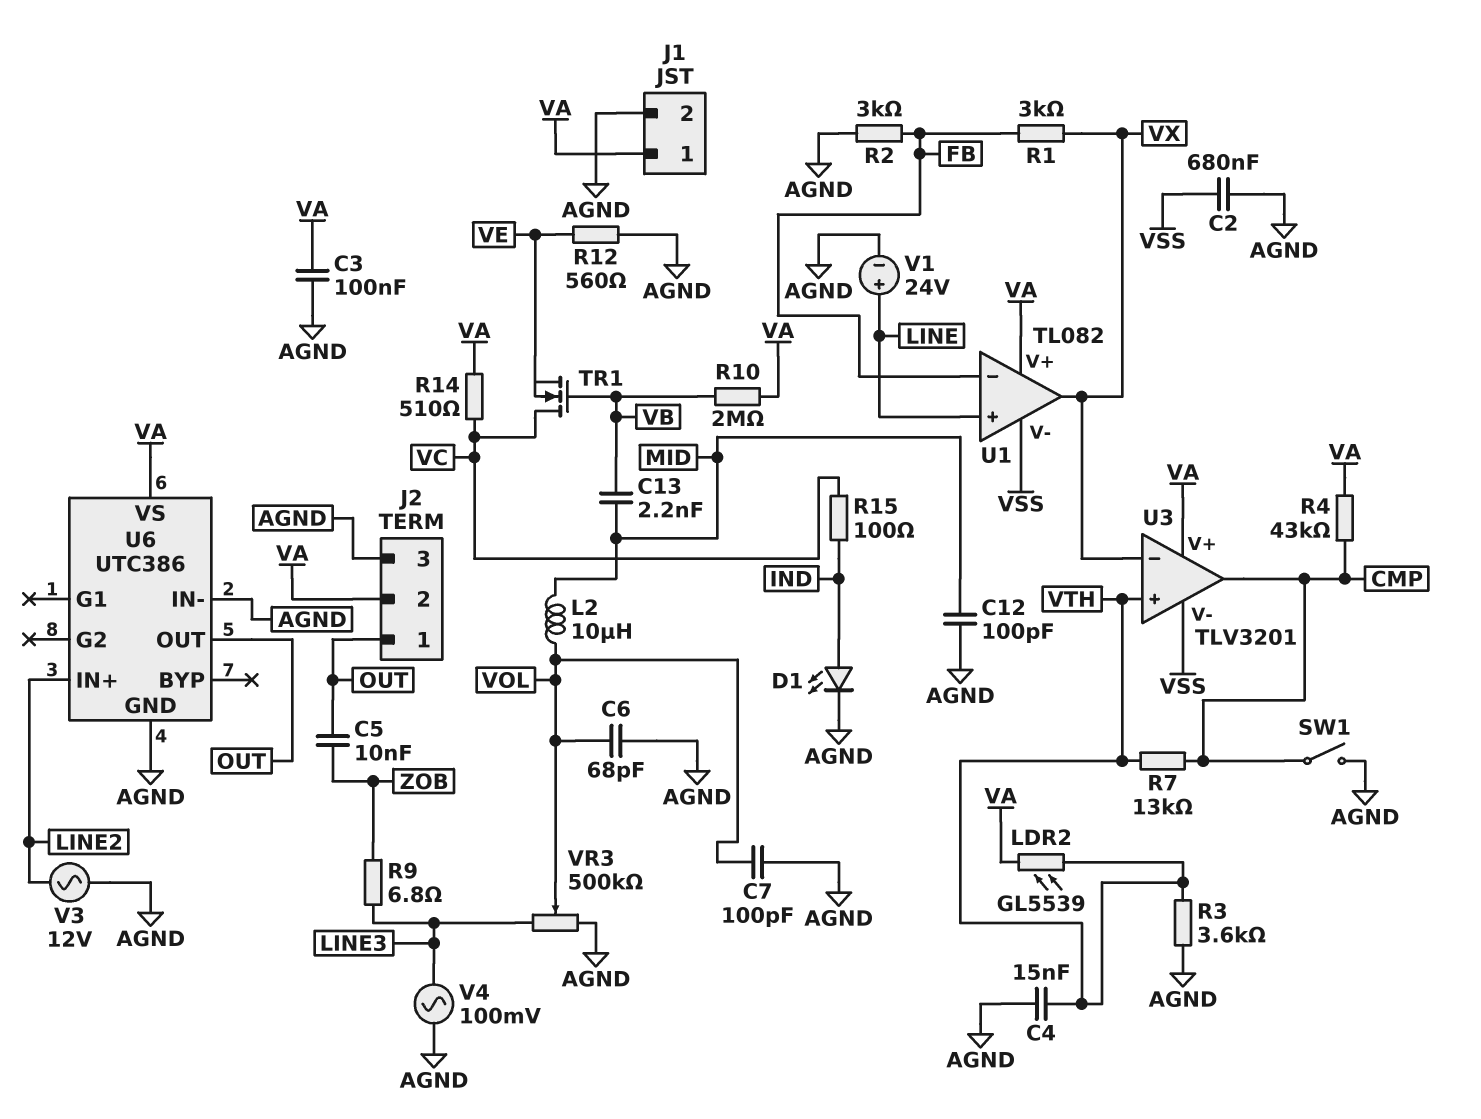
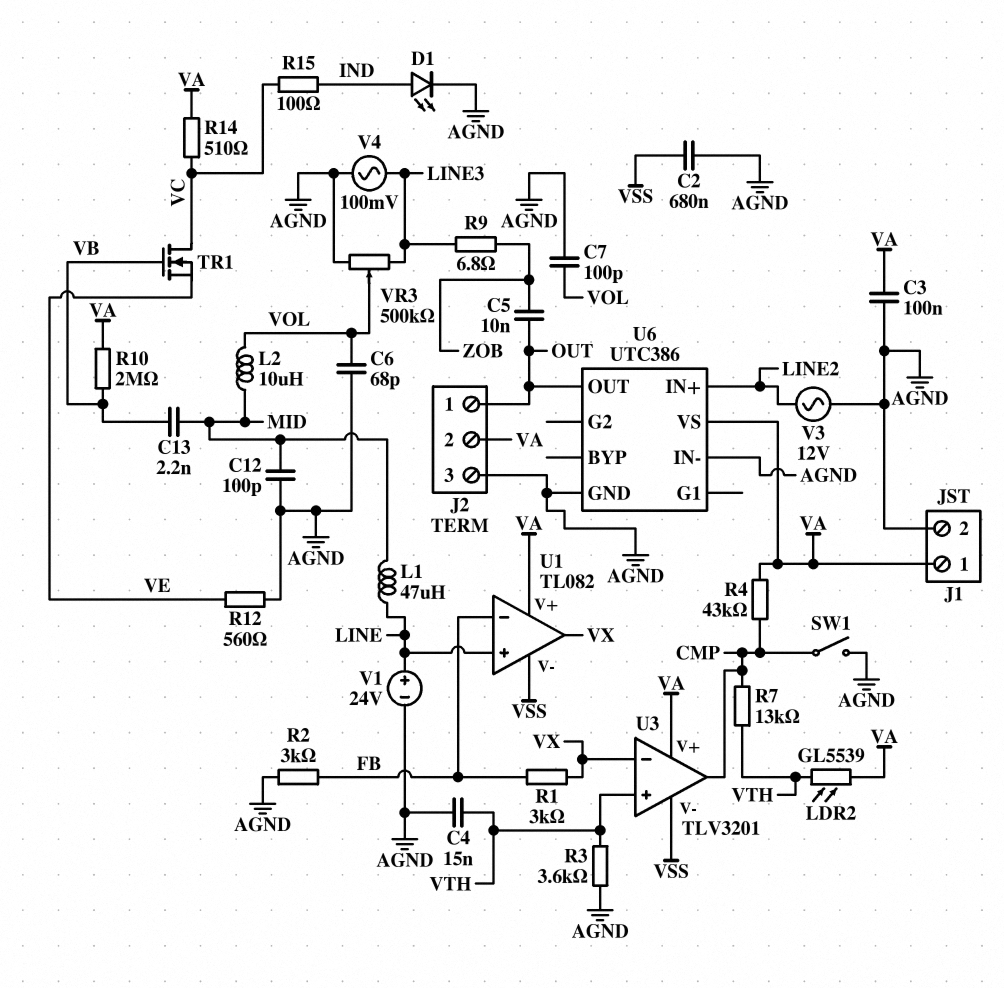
L1: none -> 47uH (LINE, MID)

